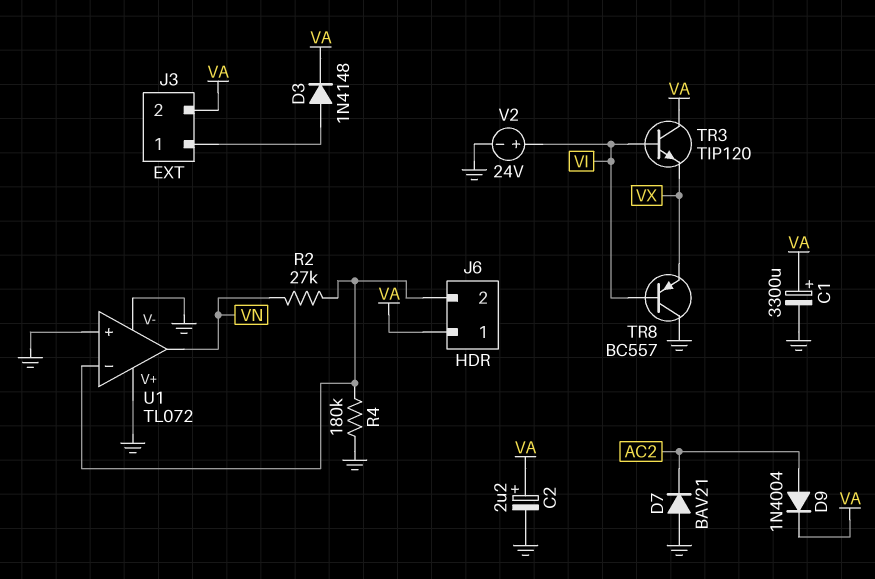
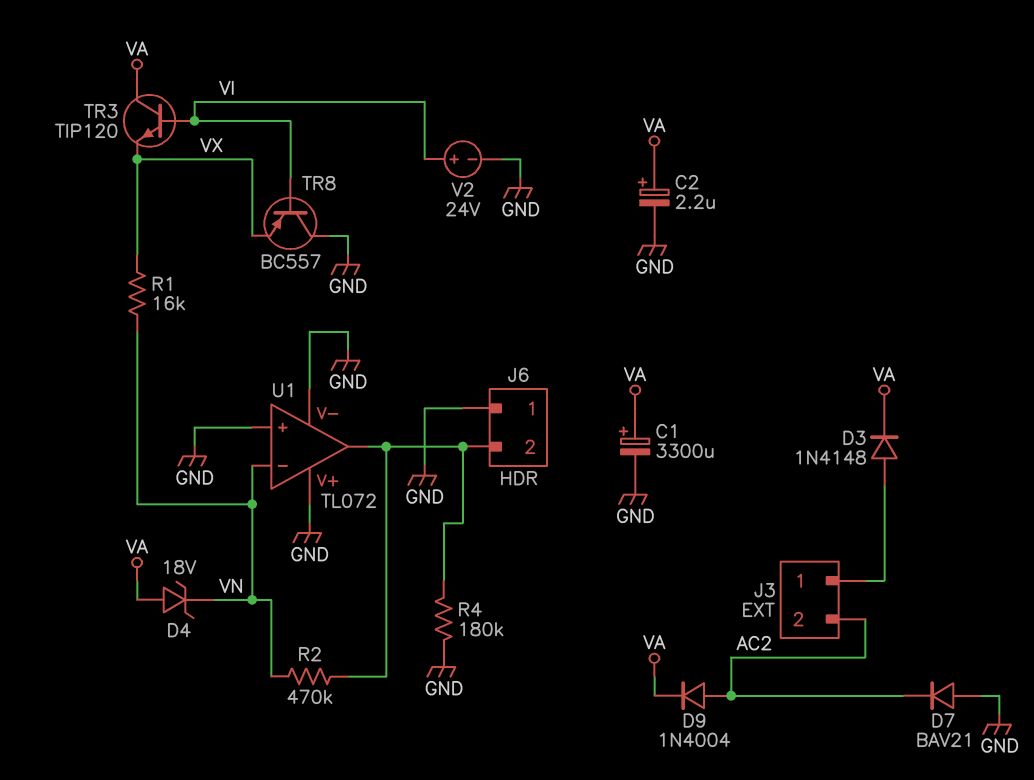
D4: none -> zener 18V (A VA, K VN)
J3 pin 2: VA -> AC2
J6 pin 1: VA -> GND
R1: none -> 16k (VN, VX)
R2: 27k (J6/2, VN) -> 470k (J6/2, VN)
U1 pin in-: J6/2 -> VN
U1 pin out: VN -> J6/2

